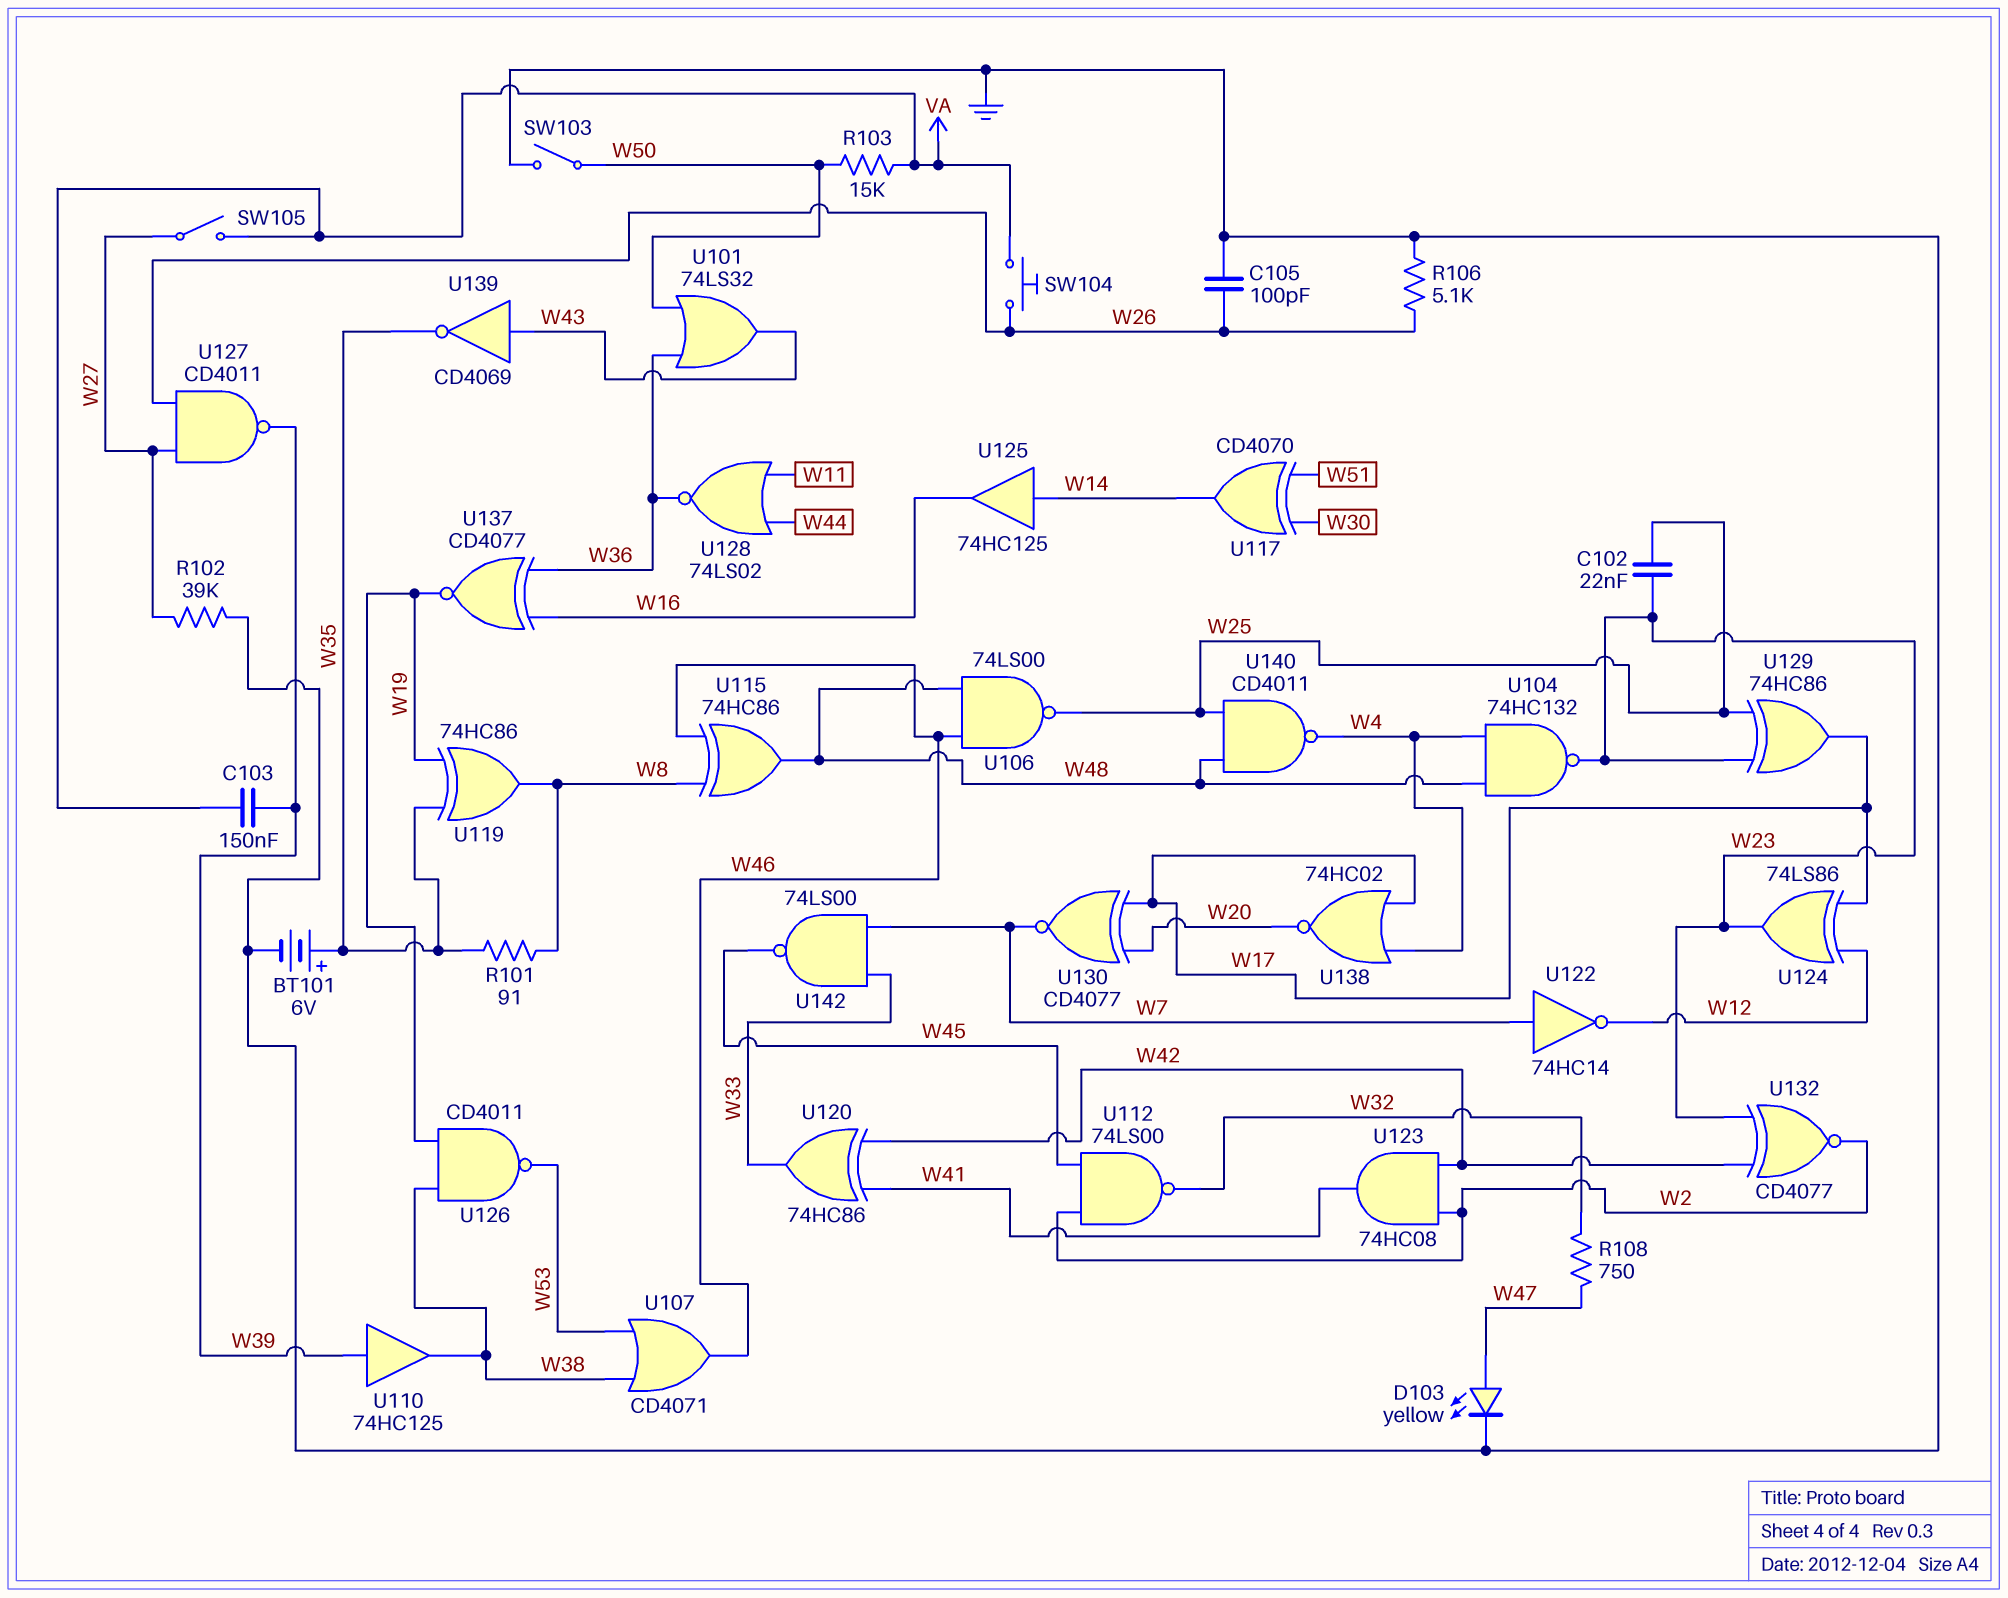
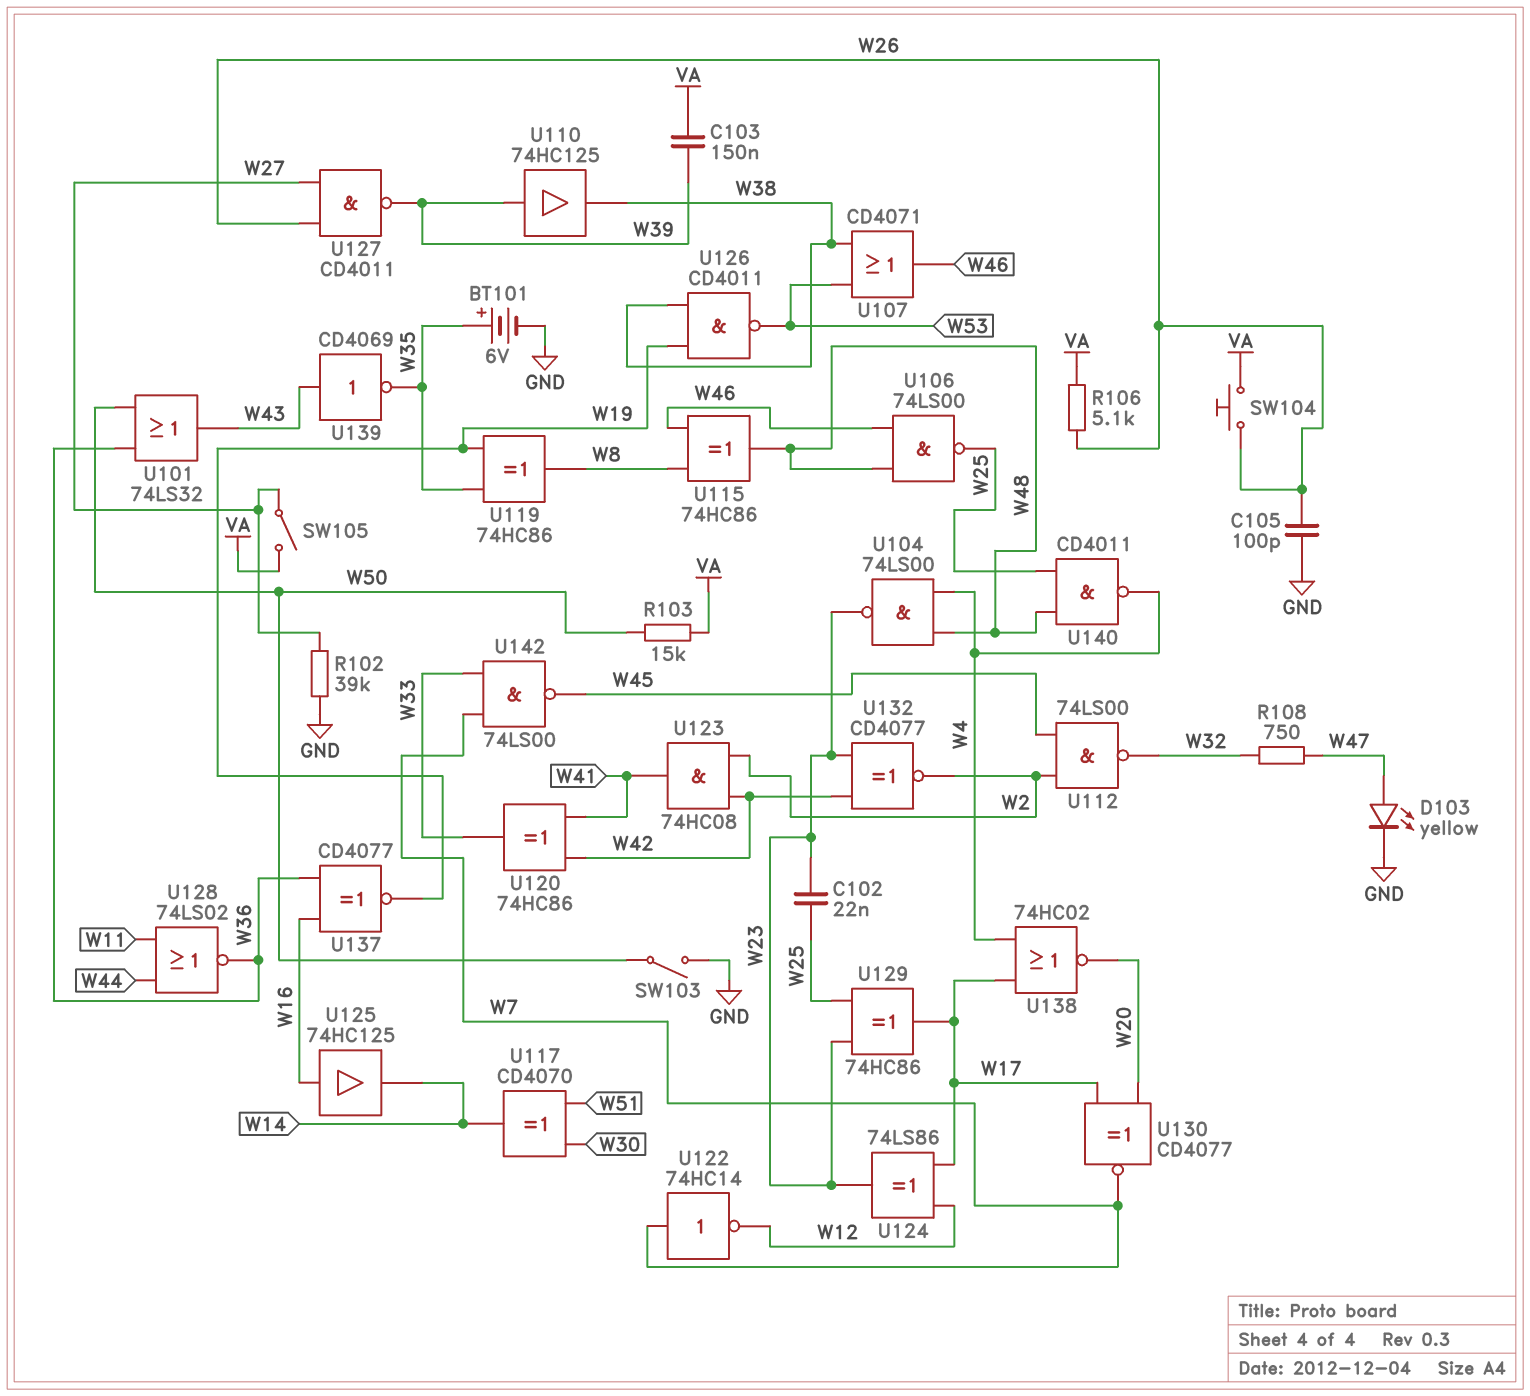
R101: 91 (W8, W35) -> none
R106: 5.1k (GND, W26) -> 5.1k (VA, W26)
U104: NAND 74HC132 (in W4, in W48, out W23) -> NAND 74LS00 (in W4, in W48, out W23)
U125: buffer 74HC125 (in W14, out W16) -> buffer 74HC125 (in W16, out W14)

